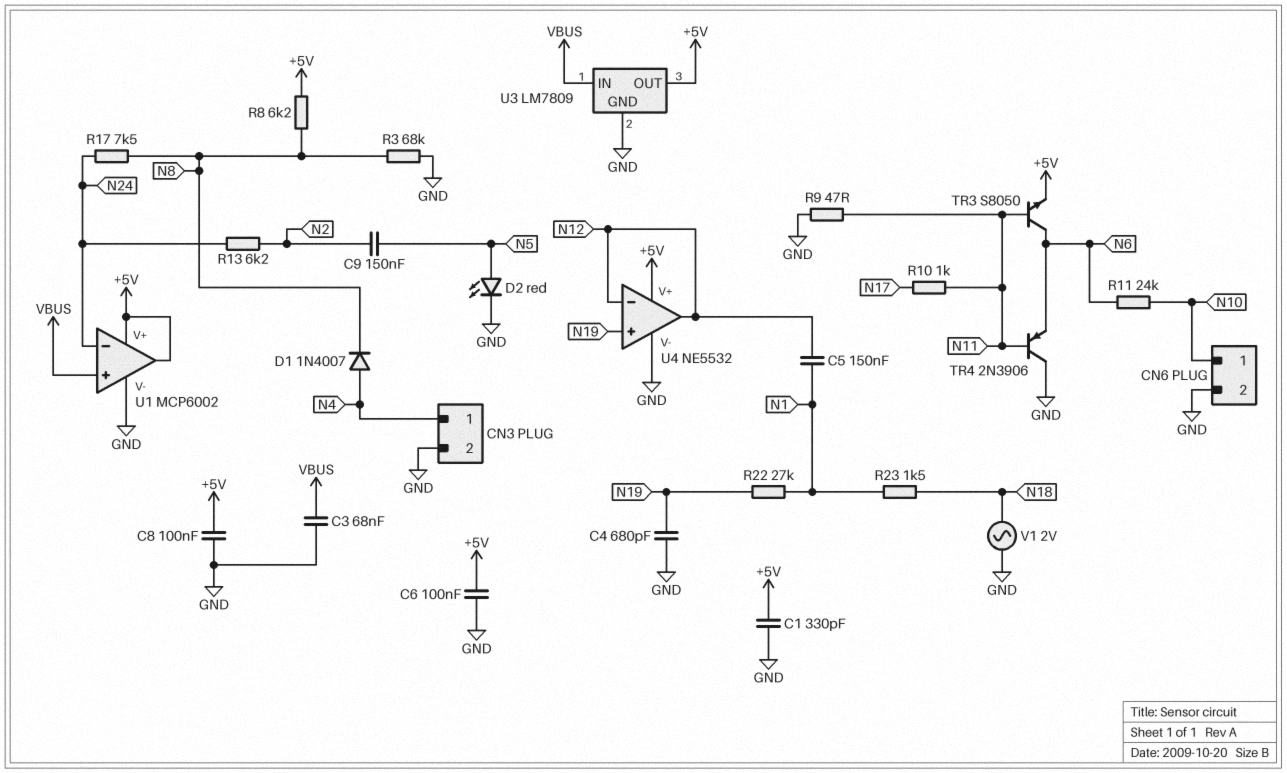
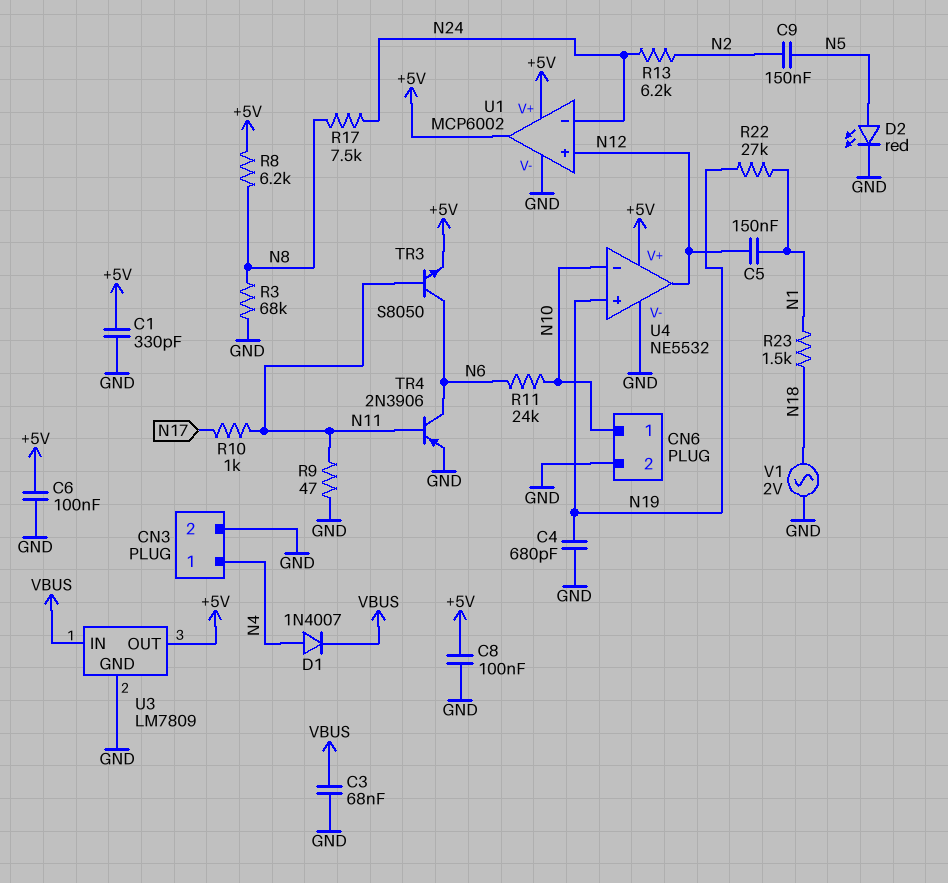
D1: diode 1N4007 (A N4, K N8) -> diode 1N4007 (A N4, K VBUS)
TR4: PNP 2N3906 (B N11, C GND, E N6) -> PNP 2N3906 (B N11, C N6, E GND)
U1 pin in+: VBUS -> N12
U4 pin in-: N12 -> N10

